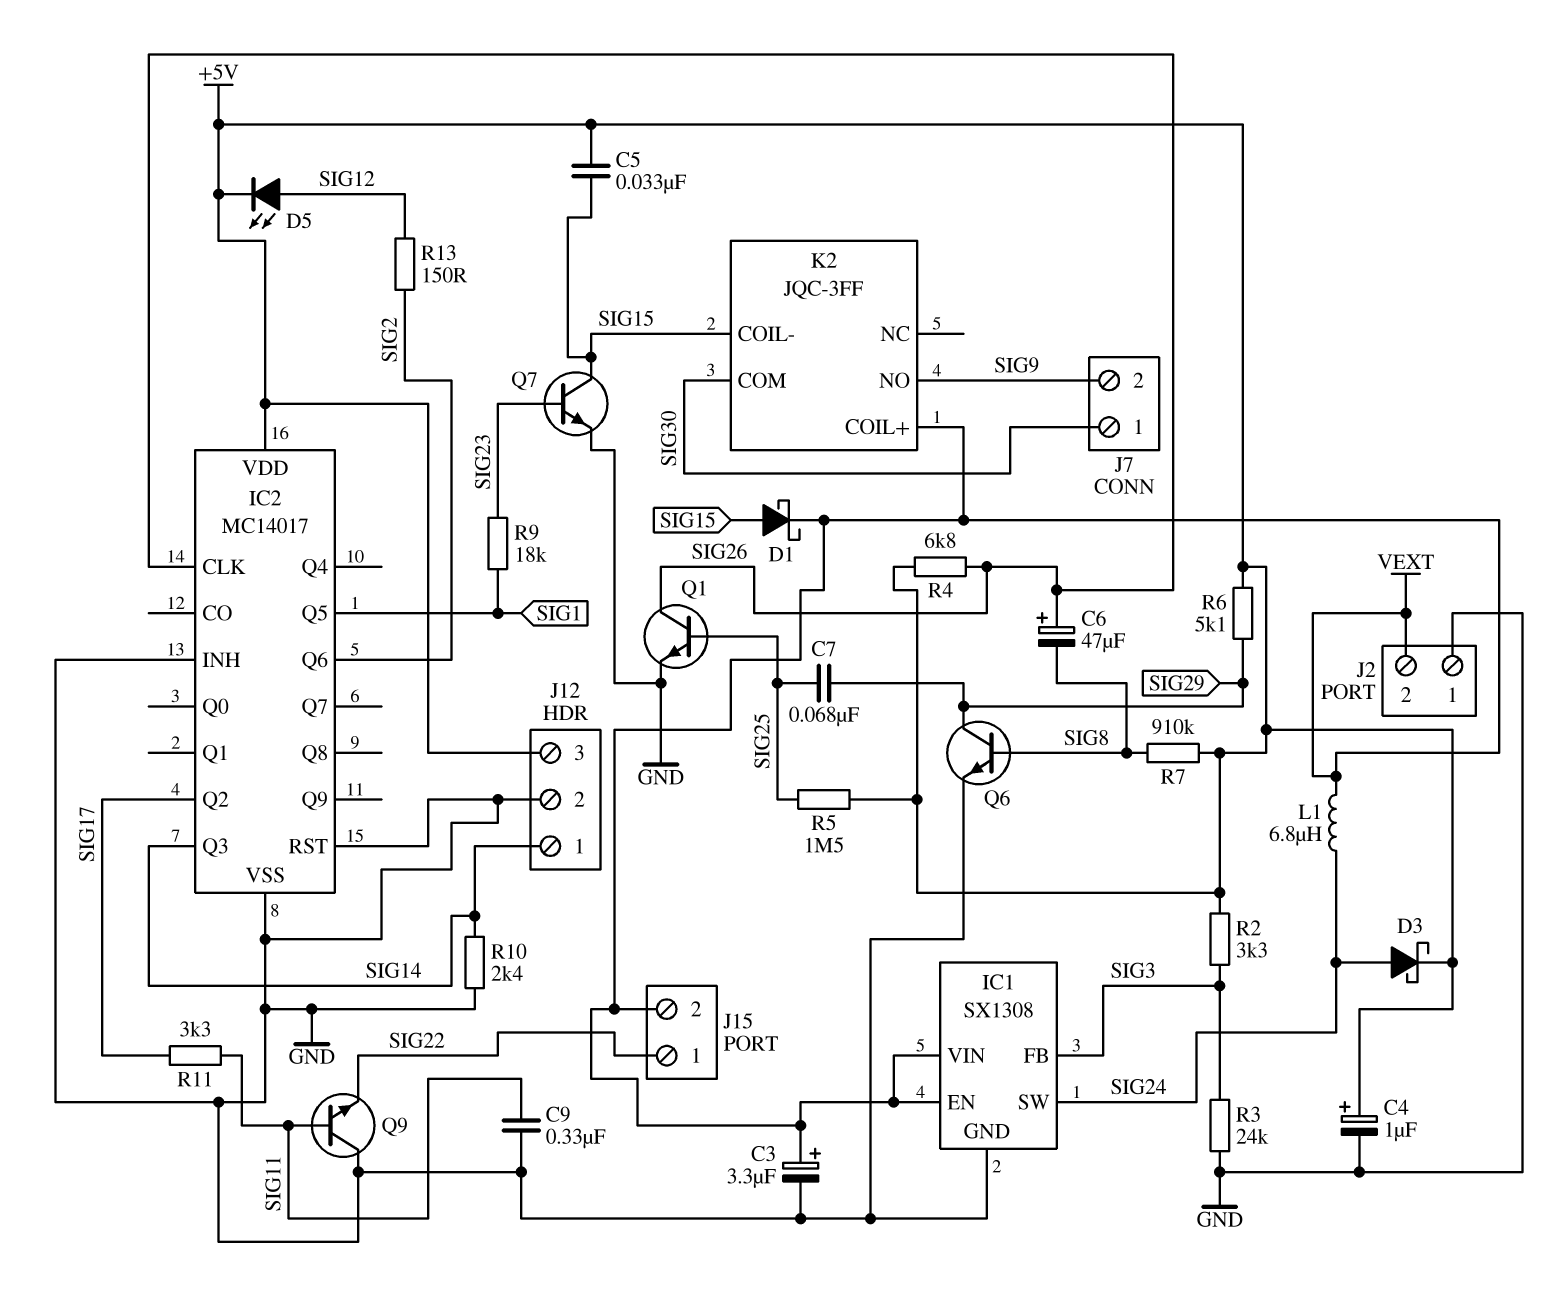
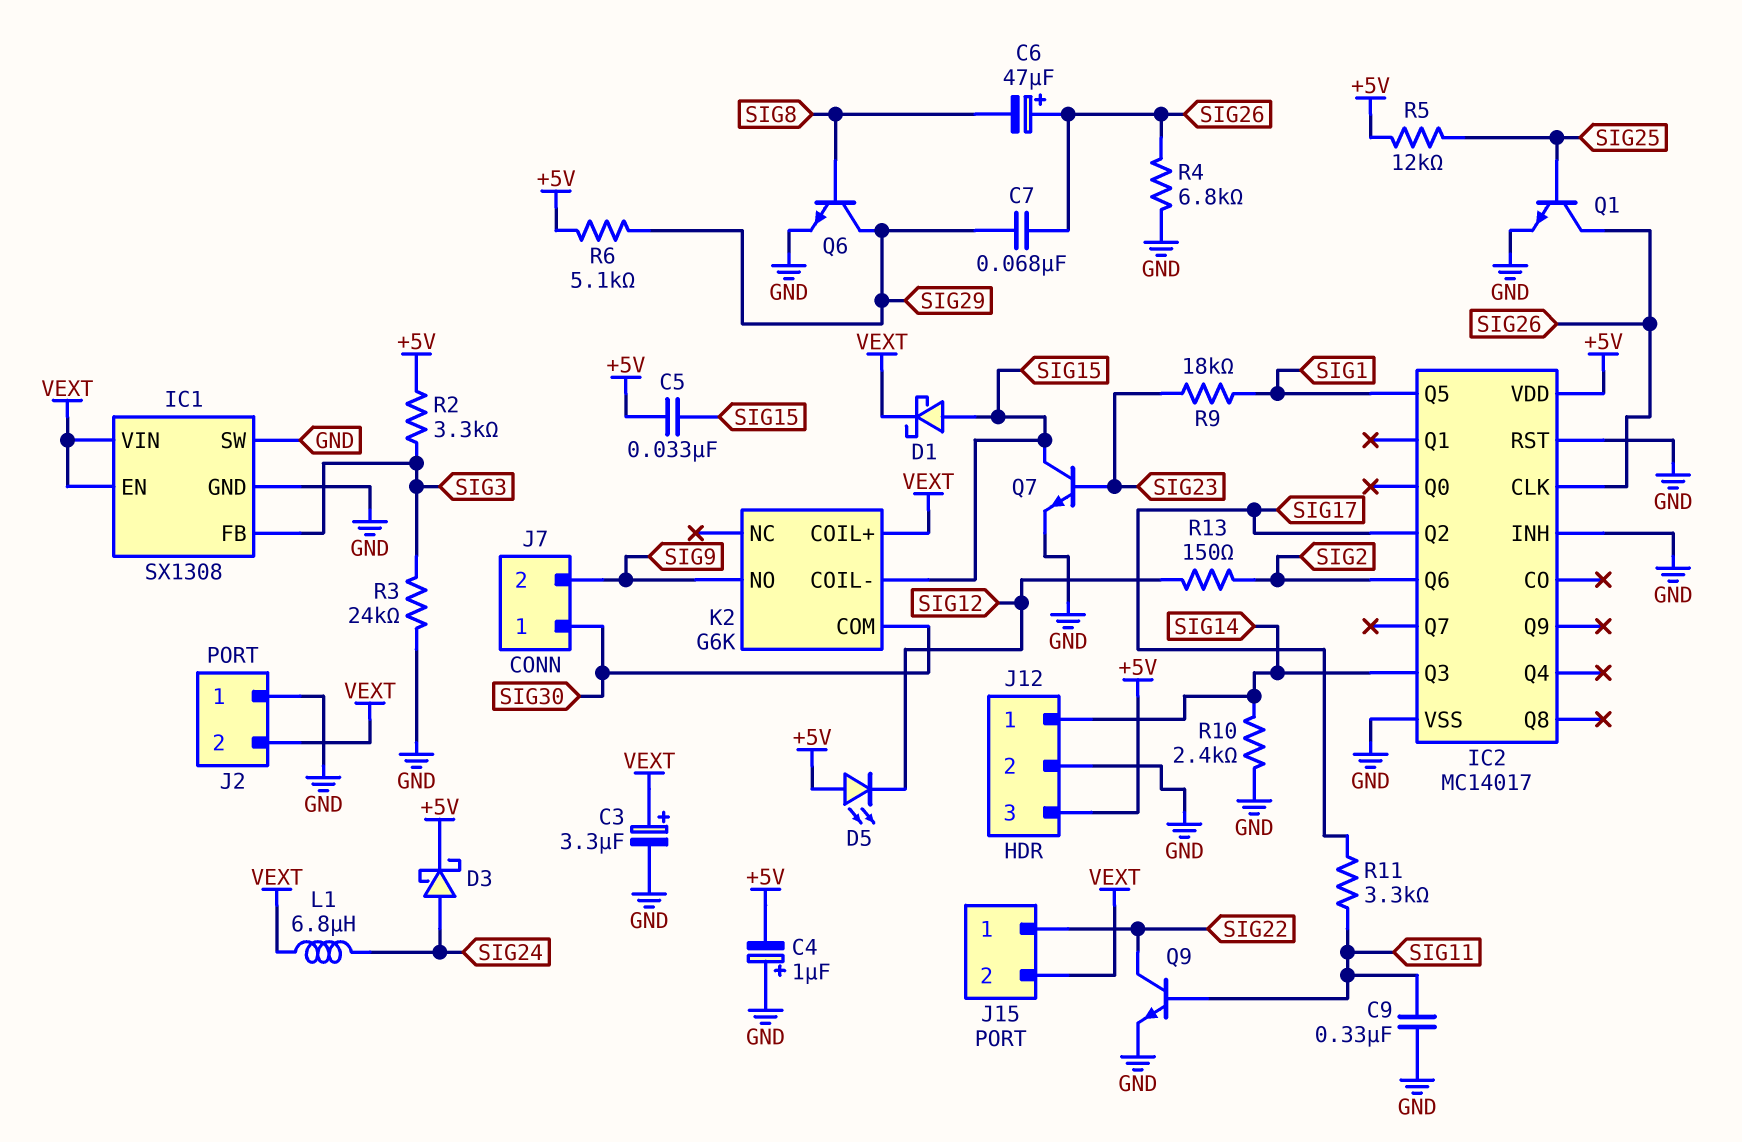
C4: 1uF (plus +5V, minus GND) -> 1uF (plus GND, minus +5V)
C7: 68nF (SIG25, SIG29) -> 68nF (SIG26, SIG29)
D5: LED (A SIG12, K +5V) -> LED (A +5V, K SIG12)
IC1 pin SW: SIG24 -> GND
K2: JQC-3FF -> G6K
Q9: NPN (B SIG11, C GND, E SIG22) -> NPN (B SIG11, C SIG22, E GND)
R4: 6.8k (+5V, SIG26) -> 6.8k (GND, SIG26)
R5: 1.5M (+5V, SIG25) -> 12k (+5V, SIG25)
R7: 910k (+5V, SIG8) -> none

